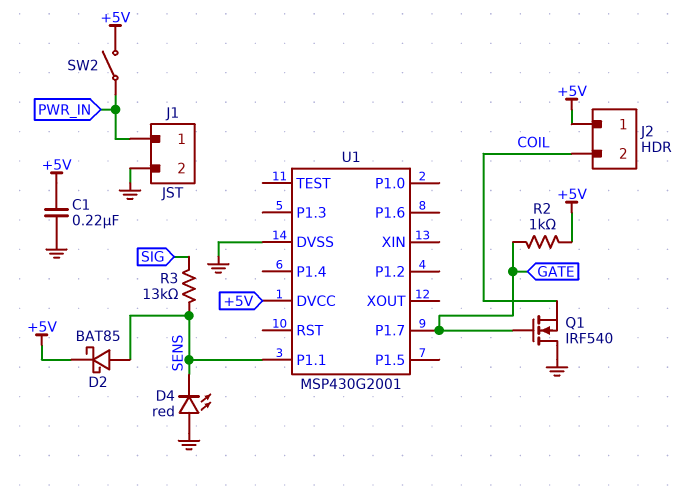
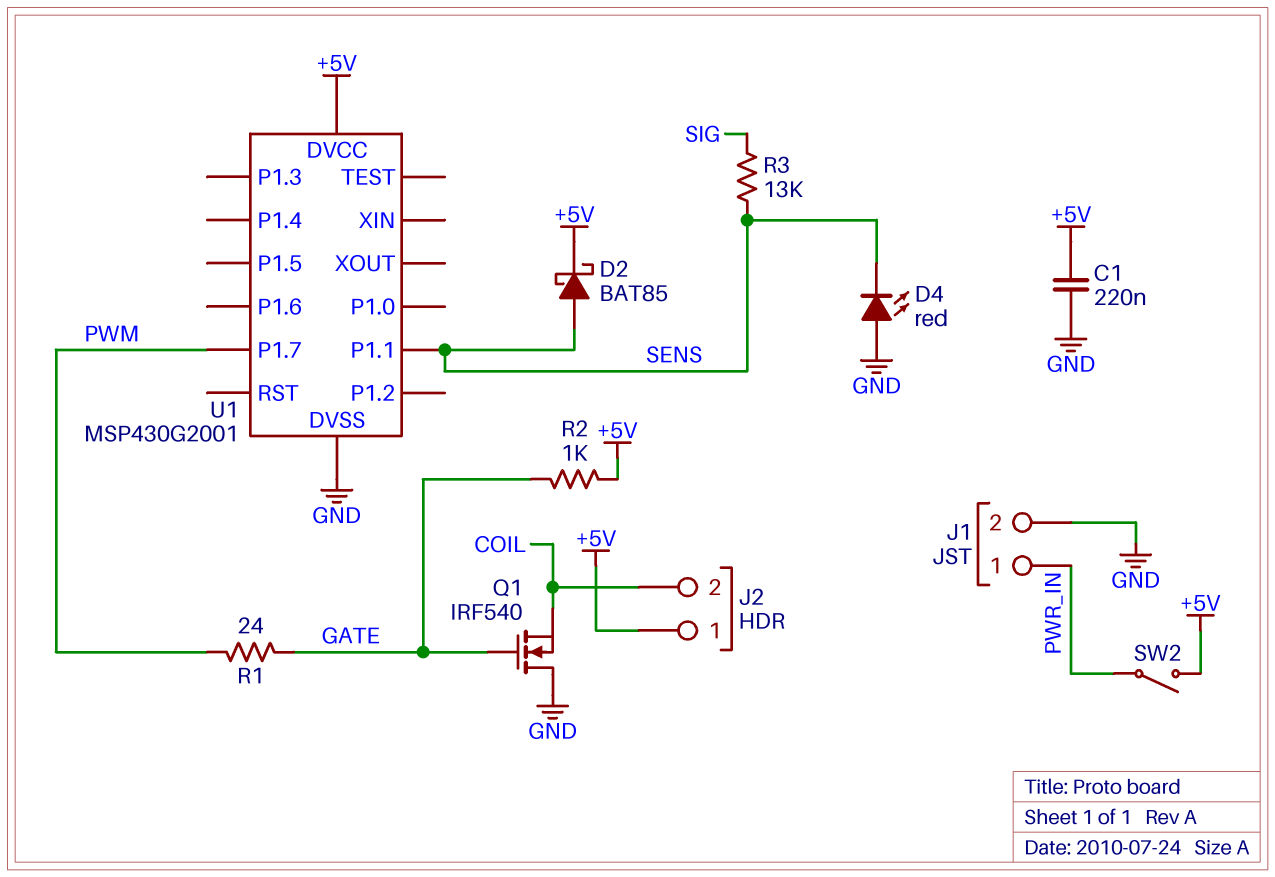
R1: none -> 24 (GATE, PWM)
U1 pin P1.7: GATE -> PWM

